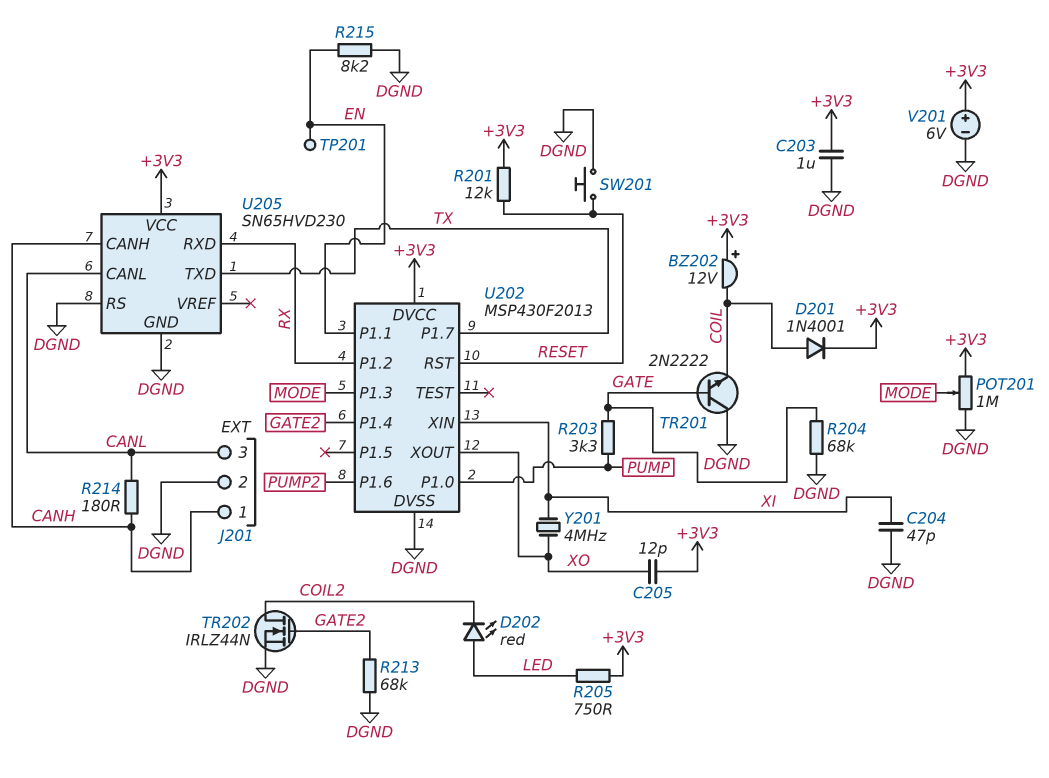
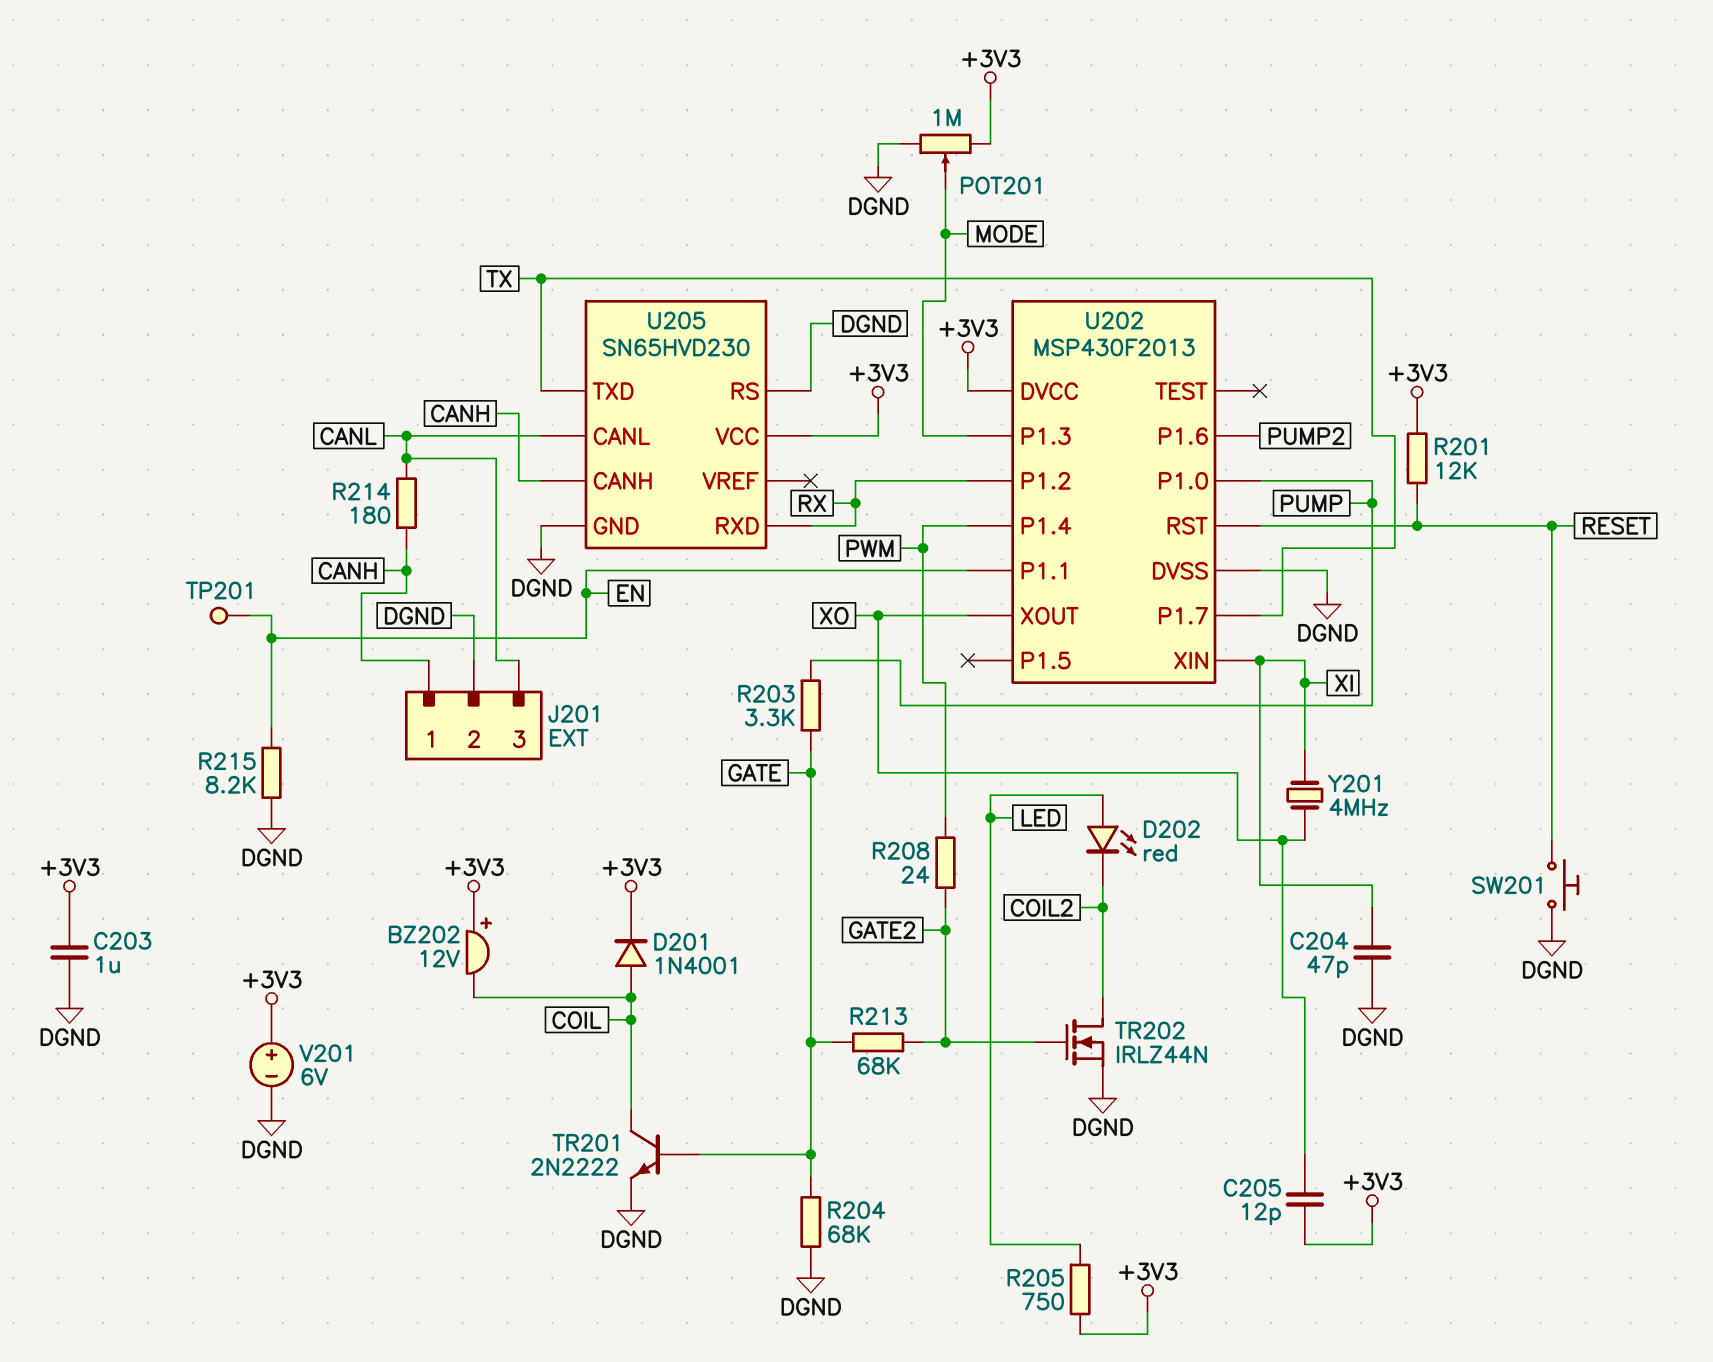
R208: none -> 24 (GATE2, PWM)
R213: 68k (DGND, GATE2) -> 68k (GATE, GATE2)
TR201: NPN 2N2222 (B GATE, C DGND, E COIL) -> NPN 2N2222 (B GATE, C COIL, E DGND)
U202 pin P1.4: GATE2 -> PWM

